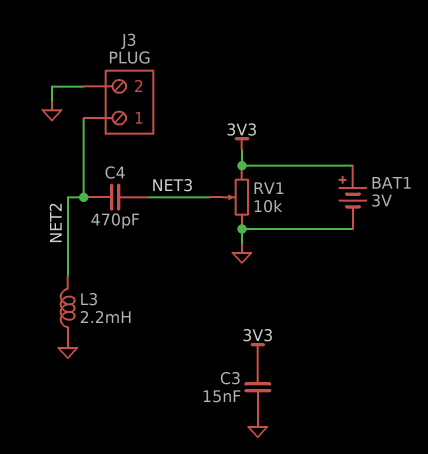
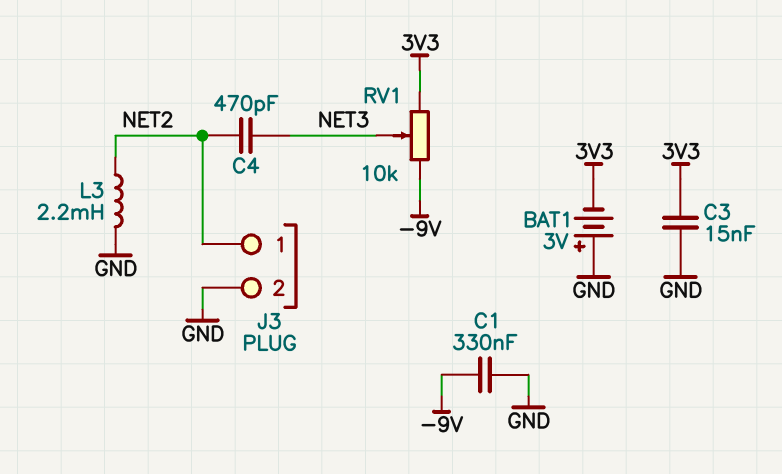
BAT1: 3V (plus 3V3, minus GND) -> 3V (plus GND, minus 3V3)
C1: none -> 330nF (-9V, GND)
RV1: 10k (3V3, GND, wiper NET3) -> 10k (-9V, 3V3, wiper NET3)

